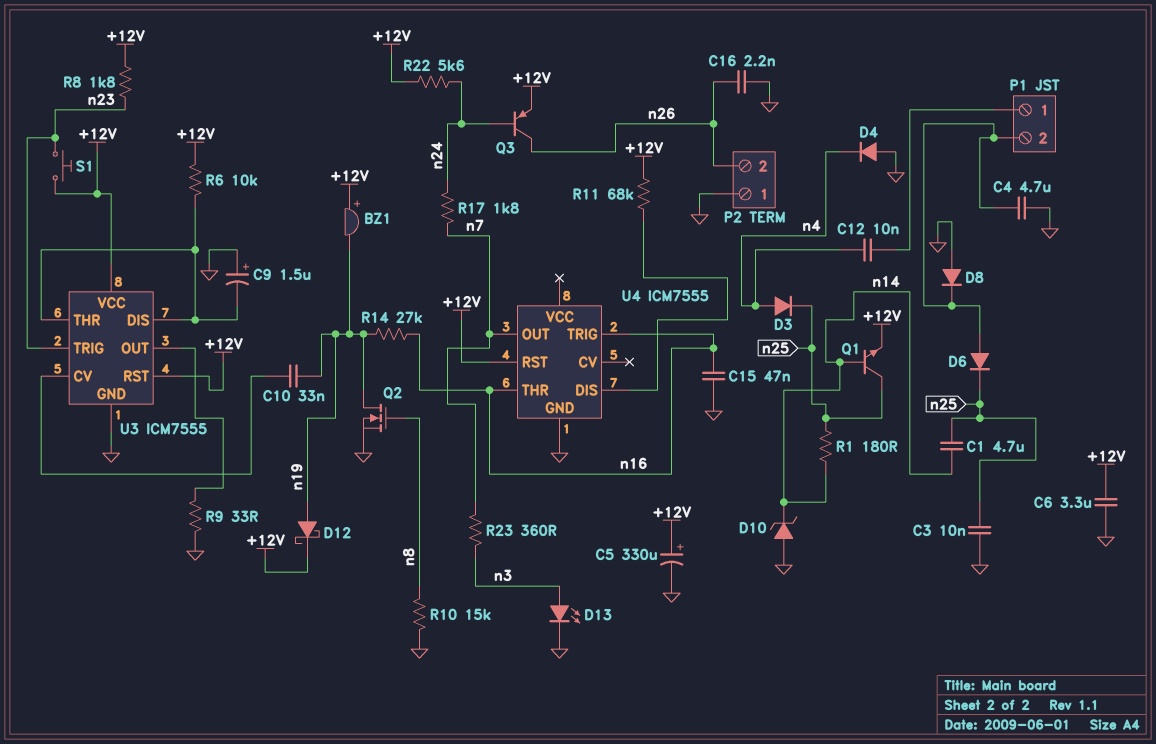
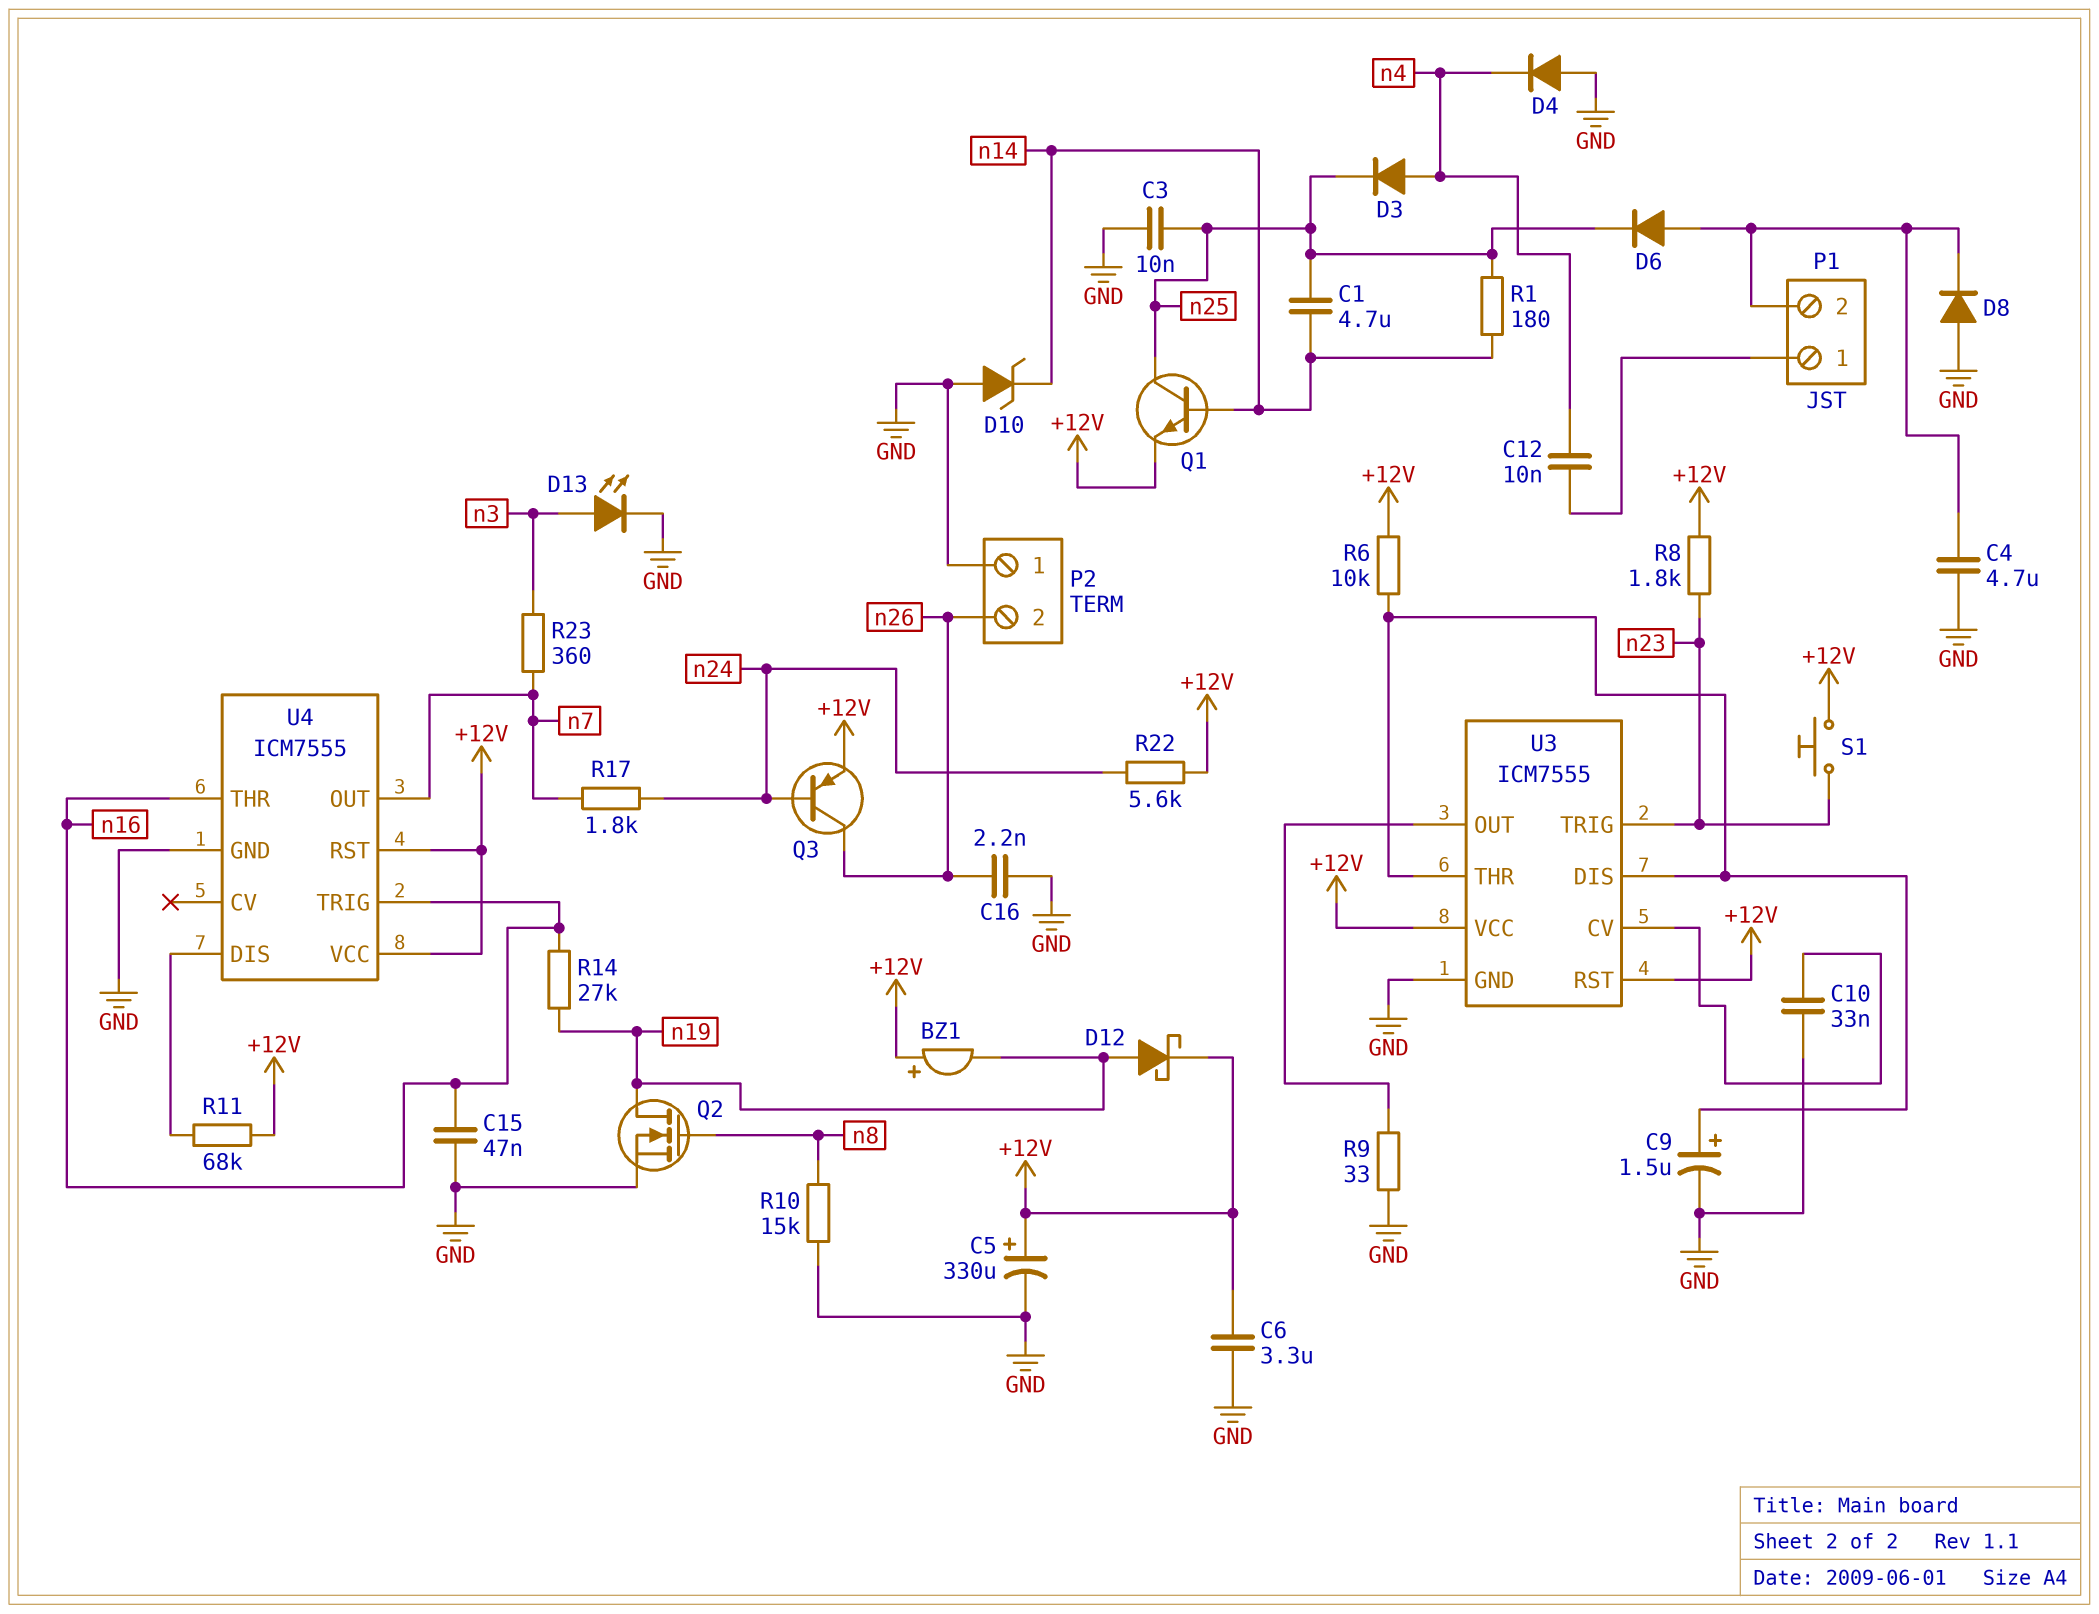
C9: 1.5uF (plus GND, minus U3/DIS) -> 1.5uF (plus U3/DIS, minus GND)
C10: 33nF (U3/CV, n19) -> 33nF (GND, U3/CV)
U4 pin VCC: none -> +12V

